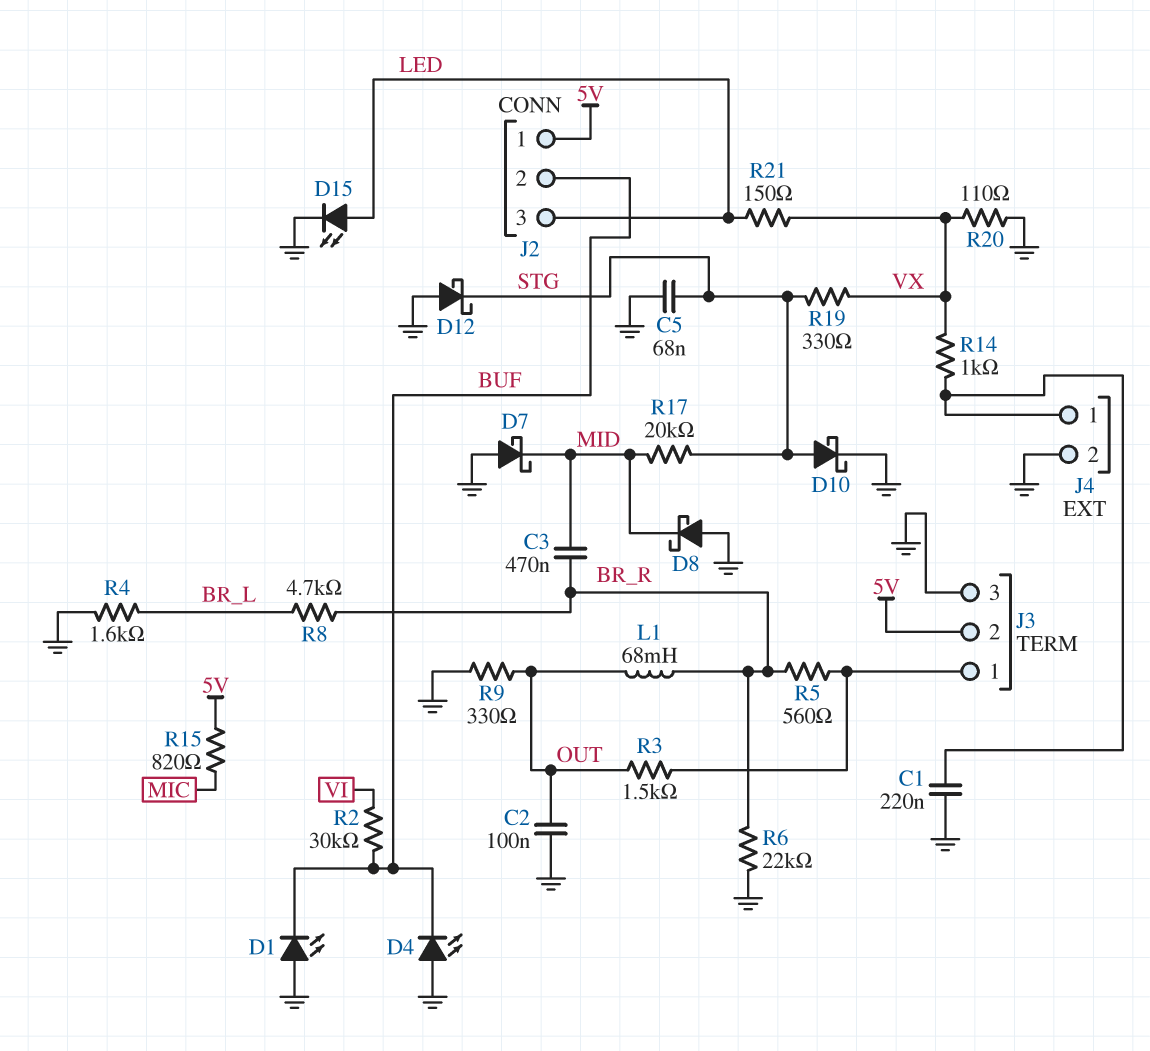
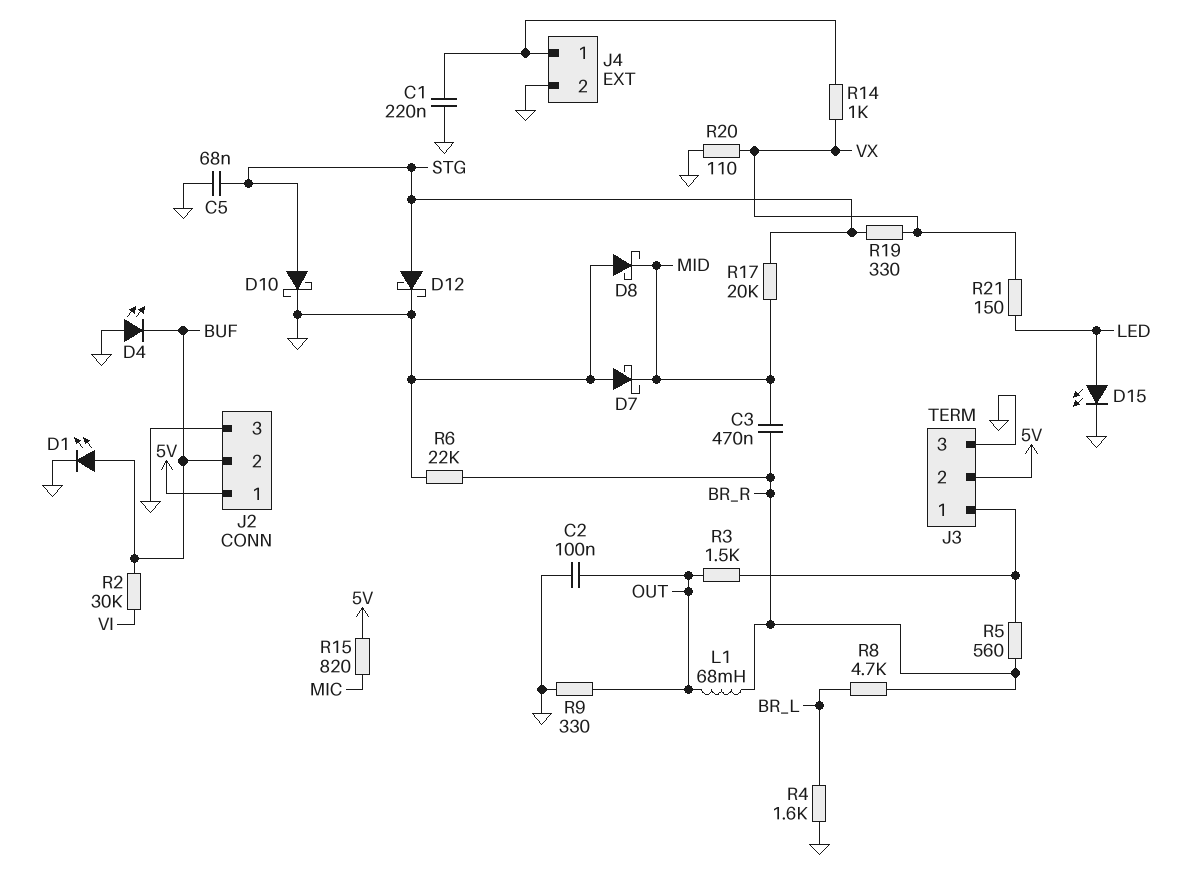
D1: LED (A GND, K BUF) -> LED (A BUF, K GND)
D12: schottky (A GND, K STG) -> schottky (A STG, K GND)
J2 pin 3: LED -> GND

